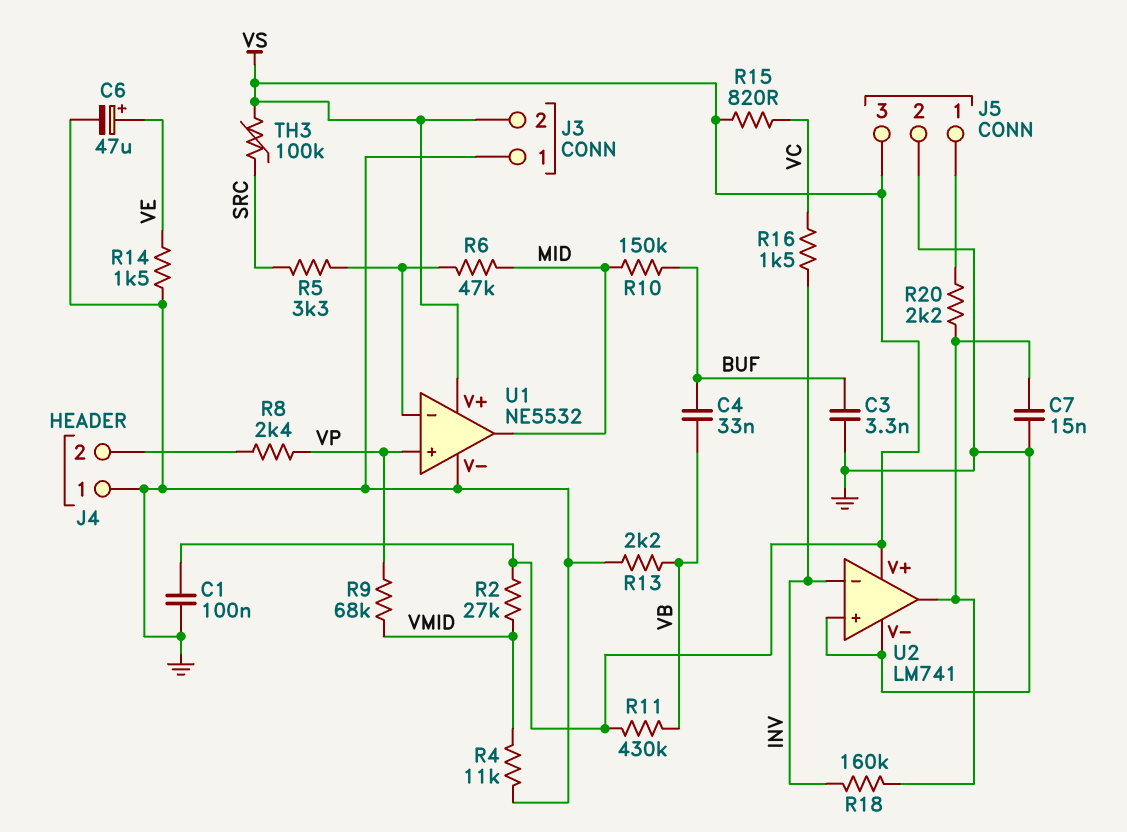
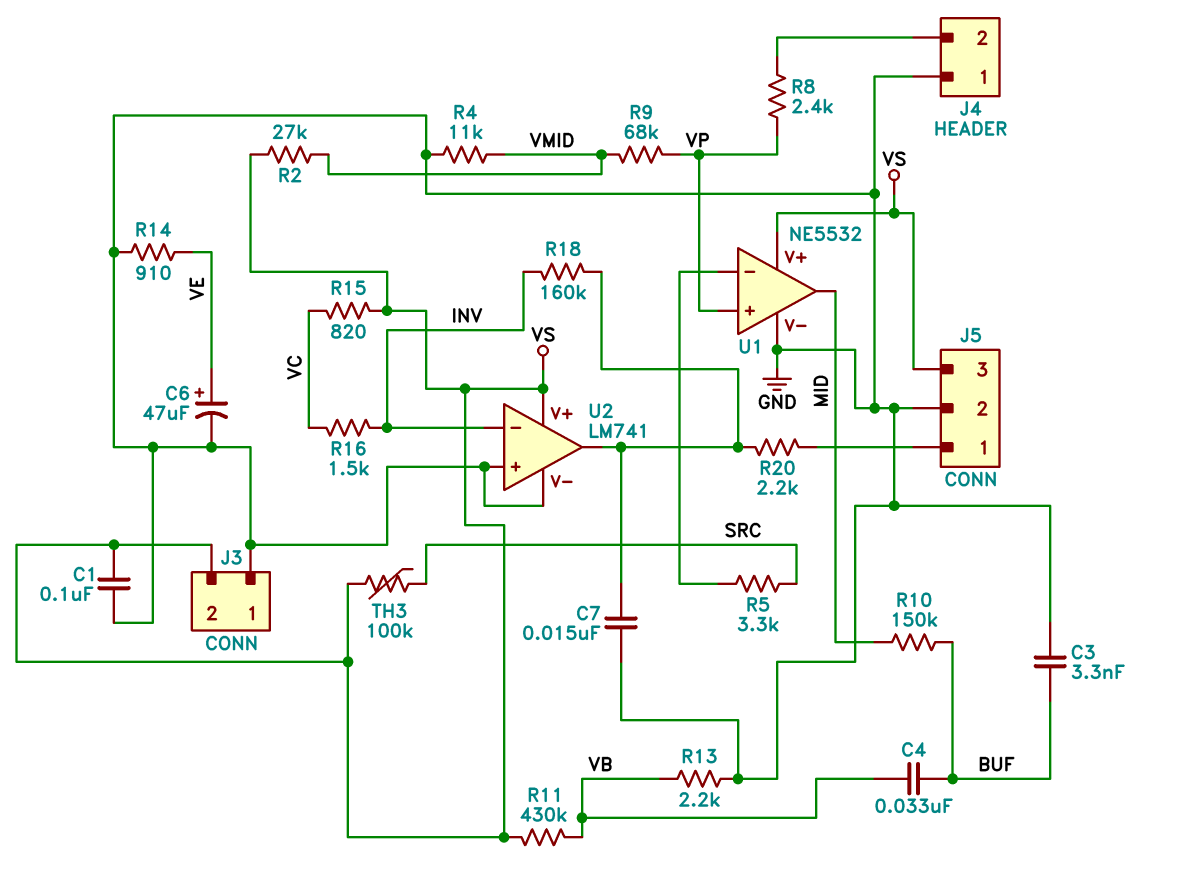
R6: 47k (MID, U1/in-) -> none
R14: 1.5k (GND, VE) -> 910 (GND, VE)

